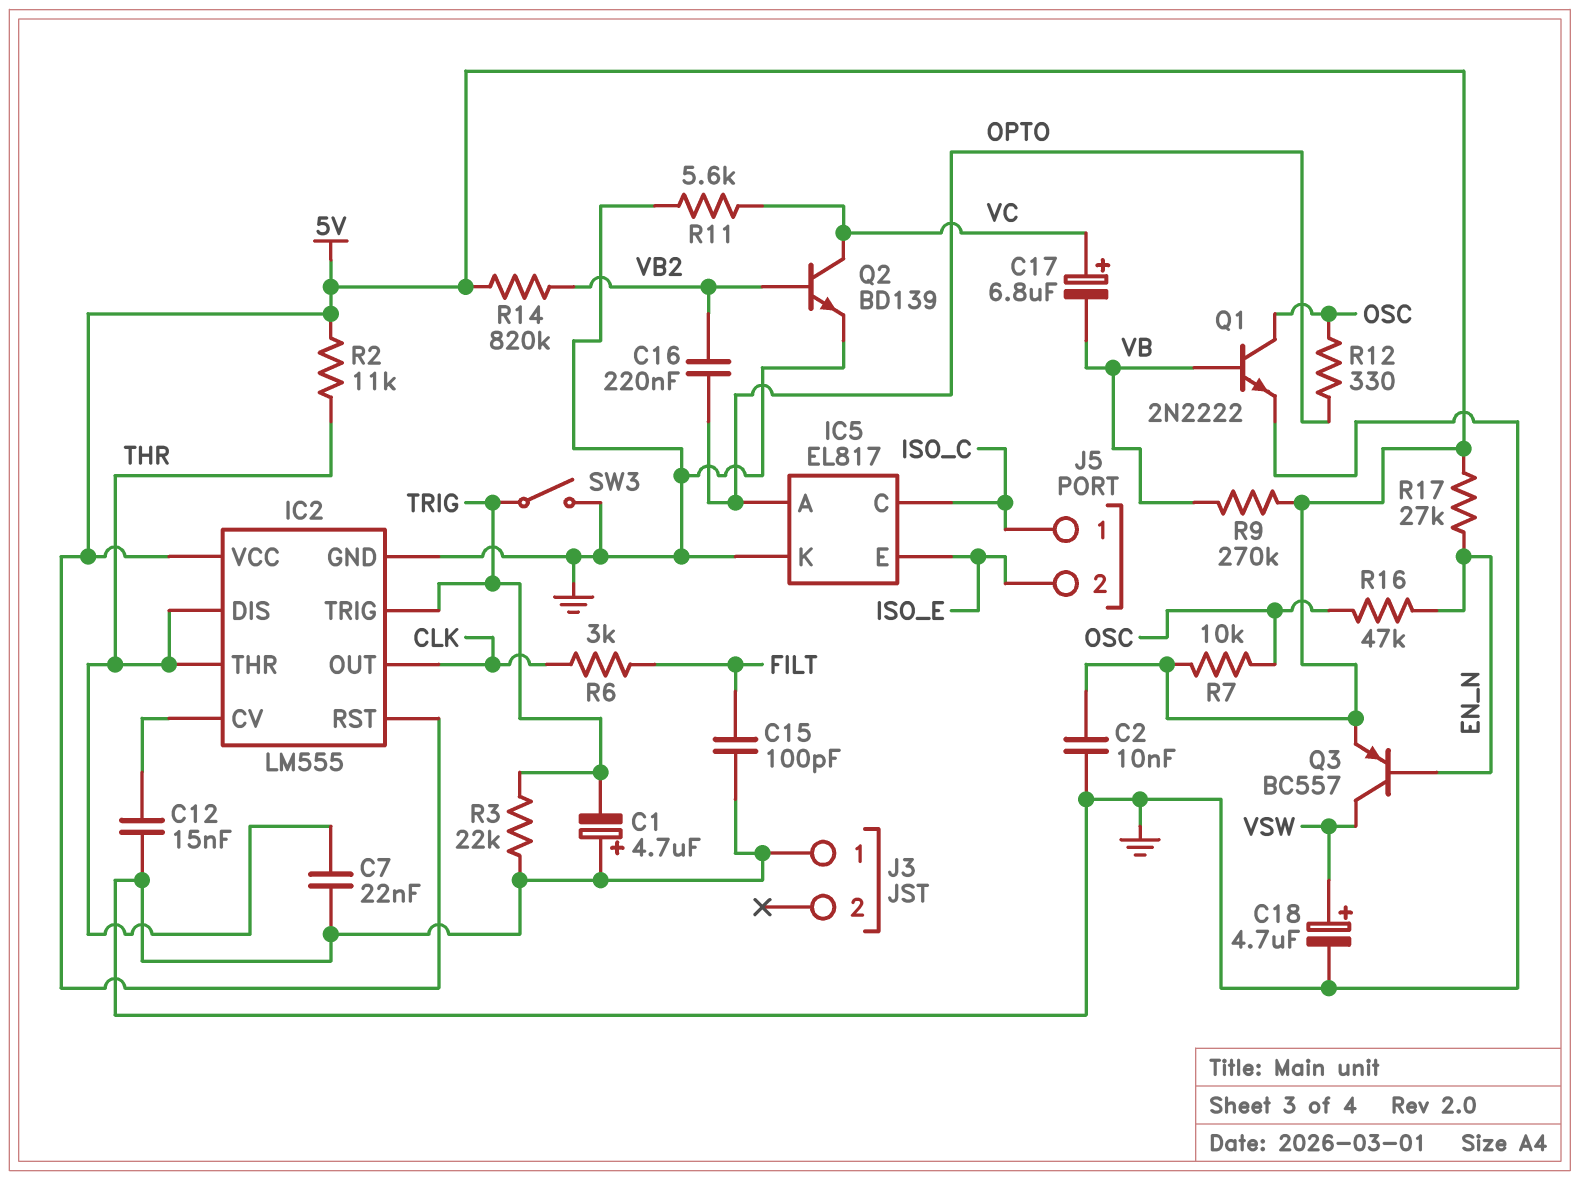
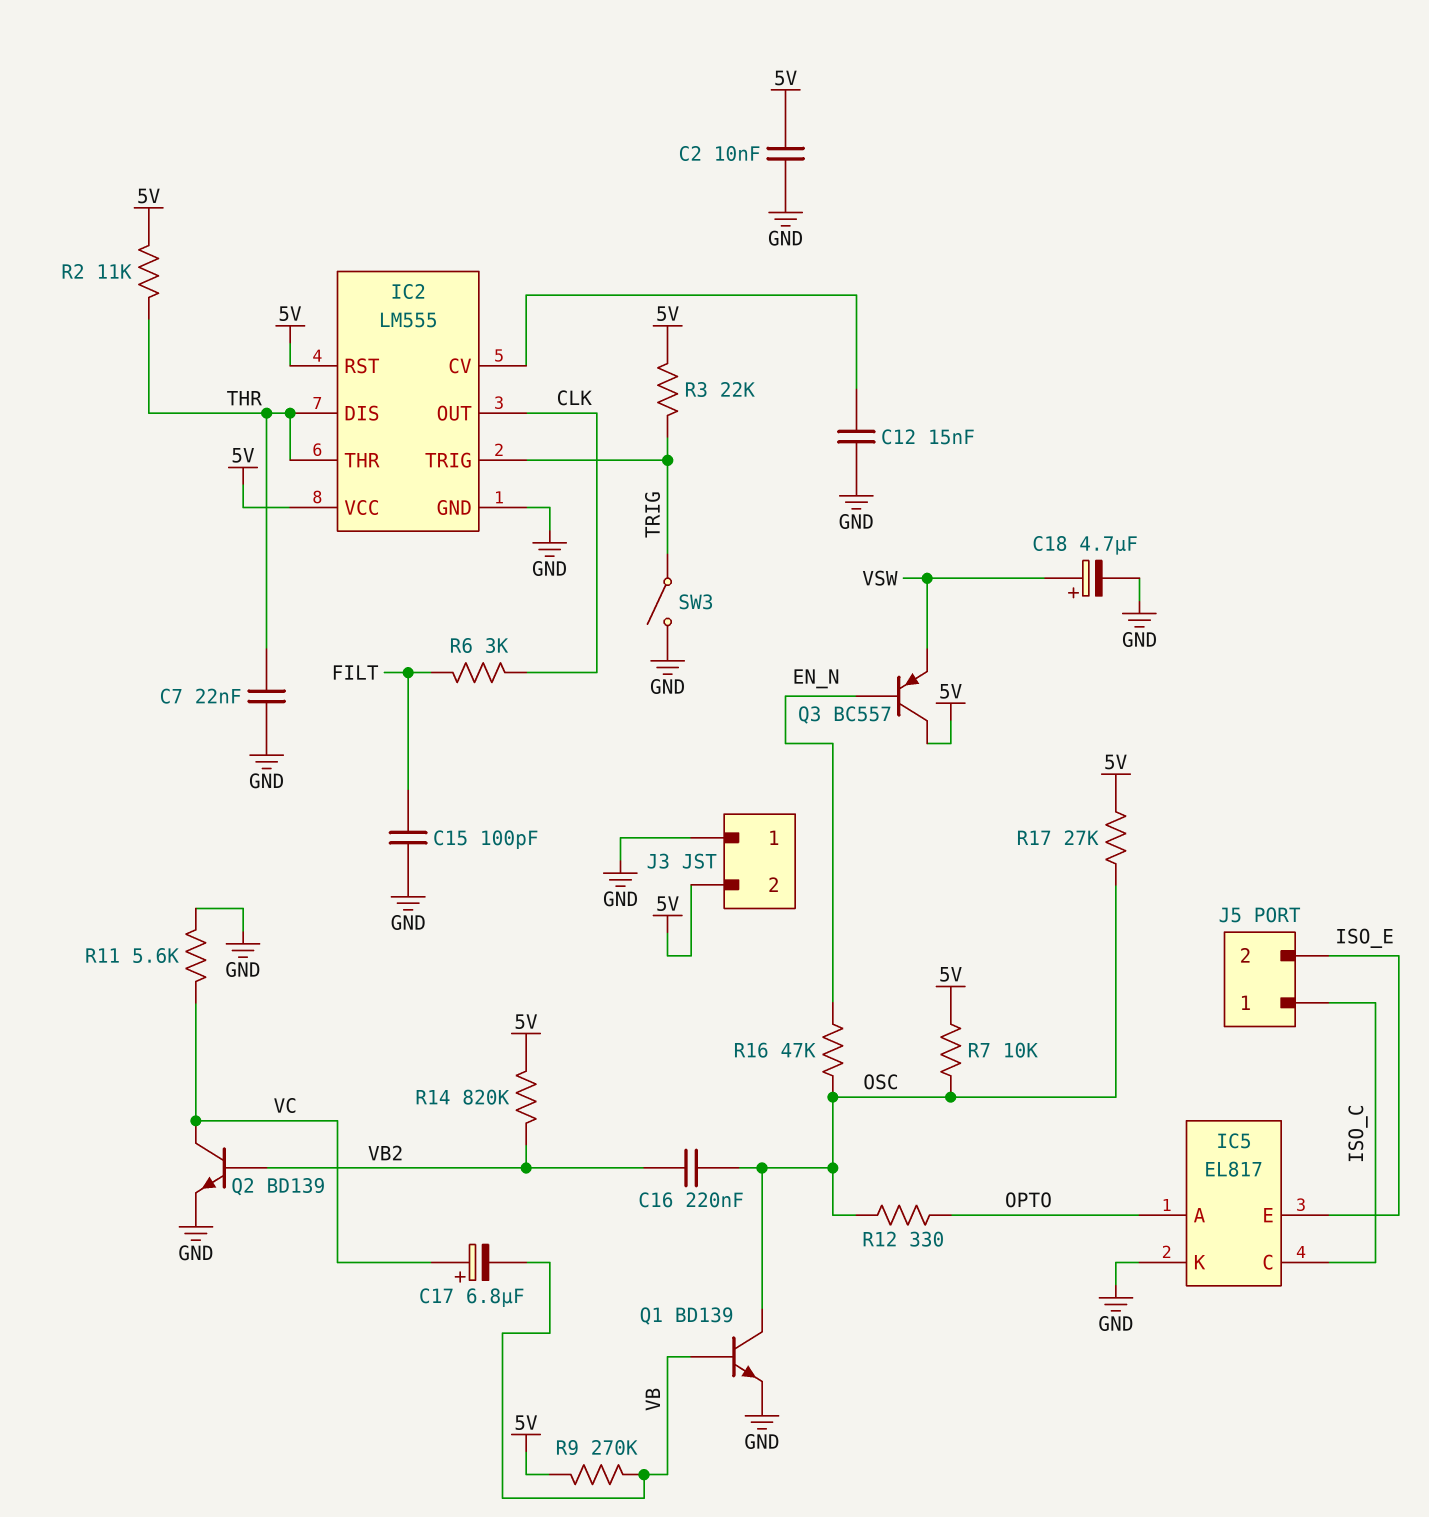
C1: 4.7uF (plus GND, minus TRIG) -> none
C16: 220nF (OPTO, VB2) -> 220nF (OSC, VB2)
J3 pin 2: none -> 5V
Q1: NPN 2N2222 (B VB, C OSC, E GND) -> NPN BD139 (B VB, C OSC, E GND)
Q3: PNP BC557 (B EN_N, C VSW, E 5V) -> PNP BC557 (B EN_N, C 5V, E VSW)
R3: 22k (GND, TRIG) -> 22k (5V, TRIG)
R17: 27k (5V, EN_N) -> 27k (5V, OSC)

